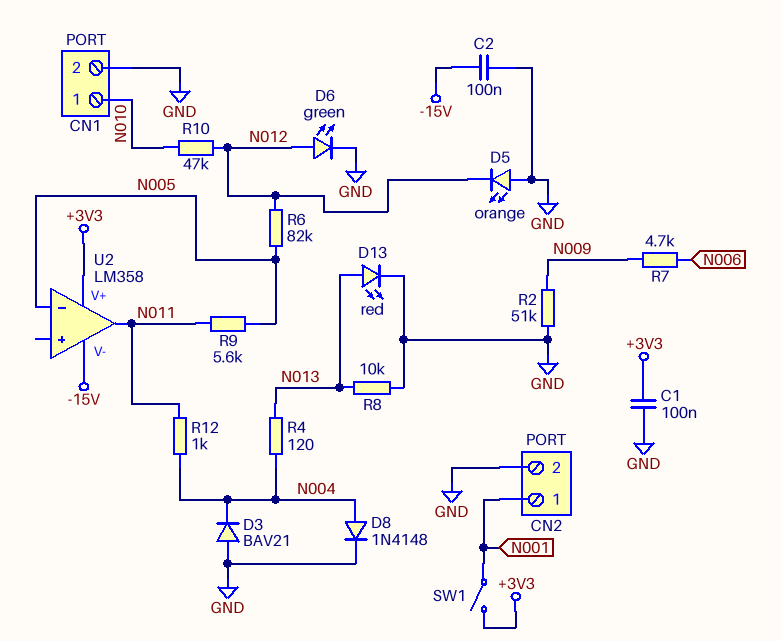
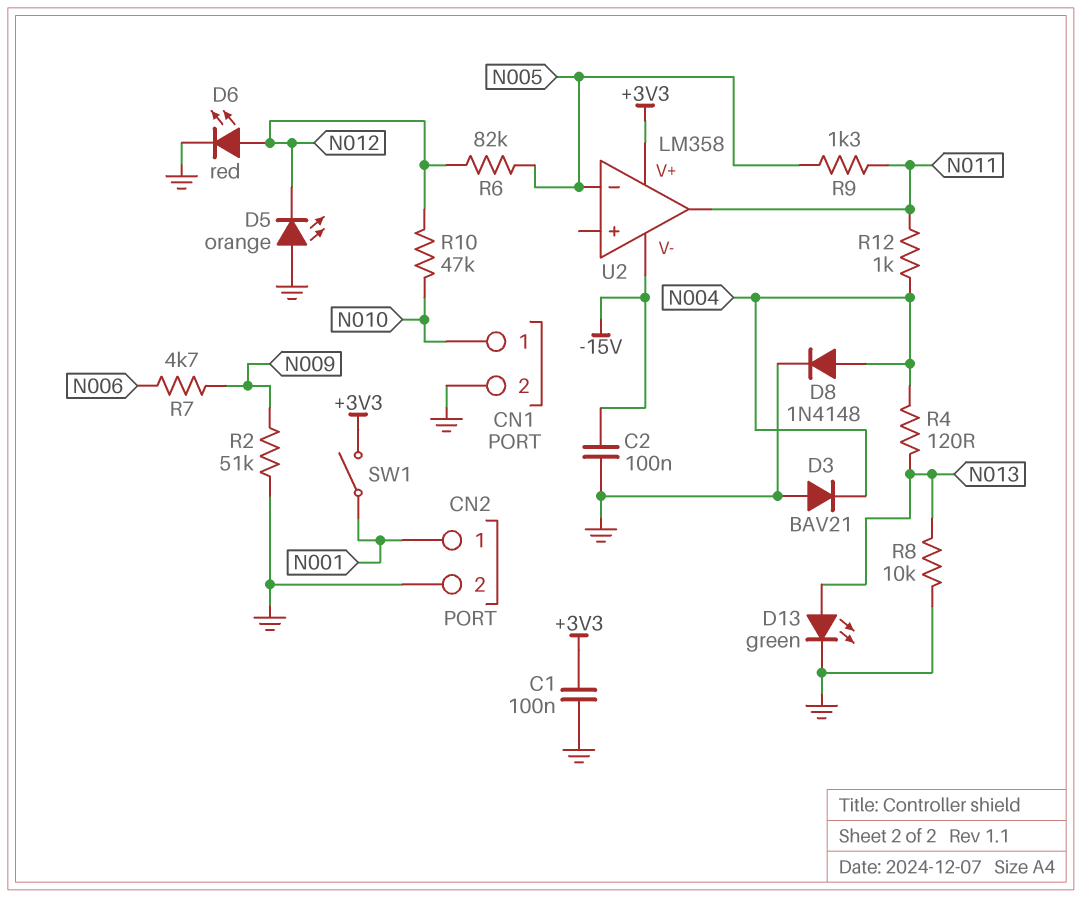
D6: LED green (A N012, K GND) -> LED red (A N012, K GND)
D13: LED red (A N013, K GND) -> LED green (A N013, K GND)
R9: 5.6k (N005, N011) -> 1.3k (N005, N011)

